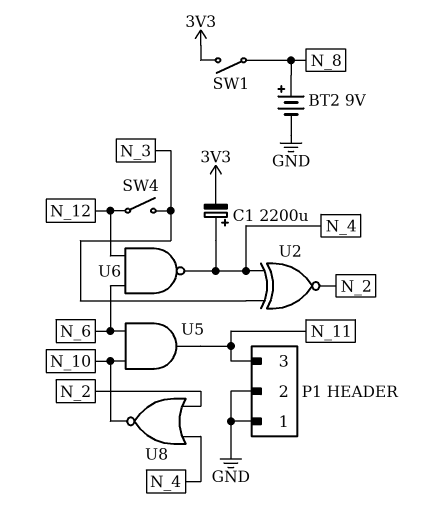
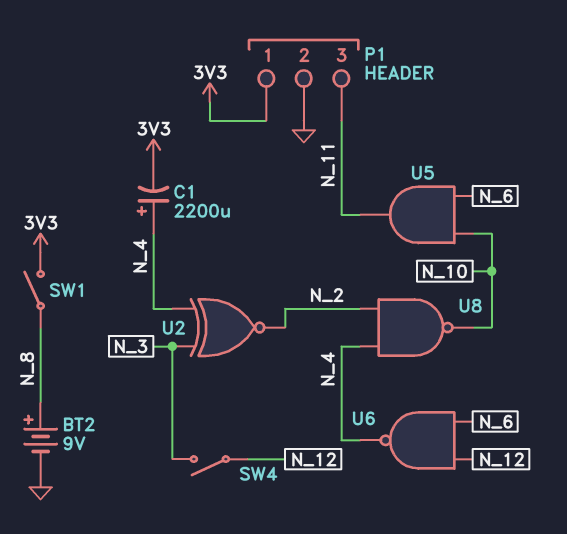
P1 pin 1: GND -> 3V3
U8: NOR (in N_2, in N_4, out N_10) -> NAND (in N_2, in N_4, out N_10)

